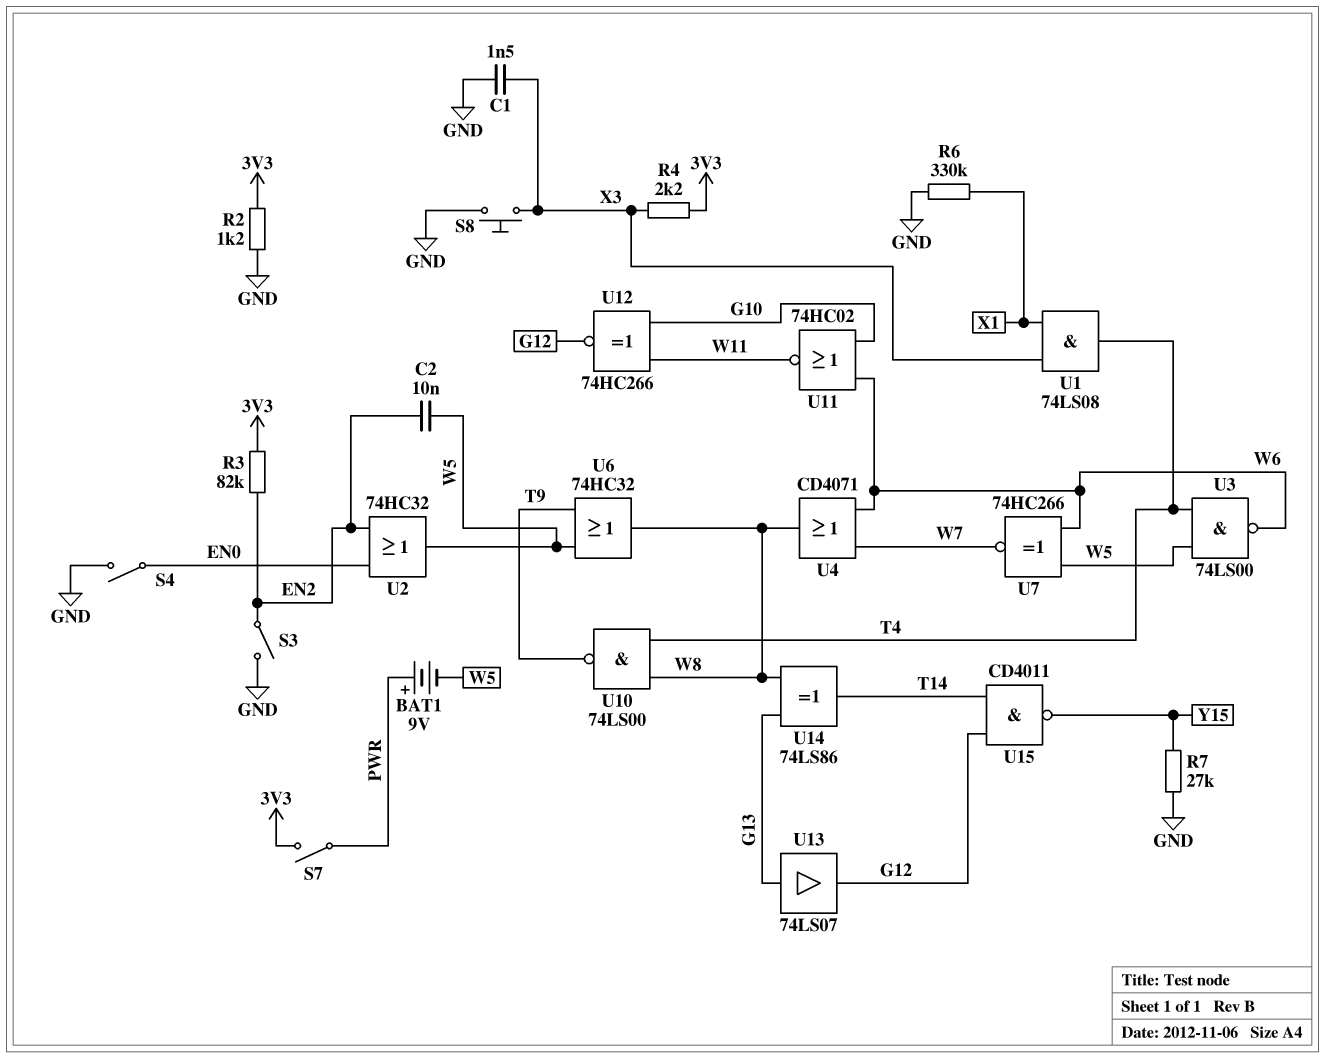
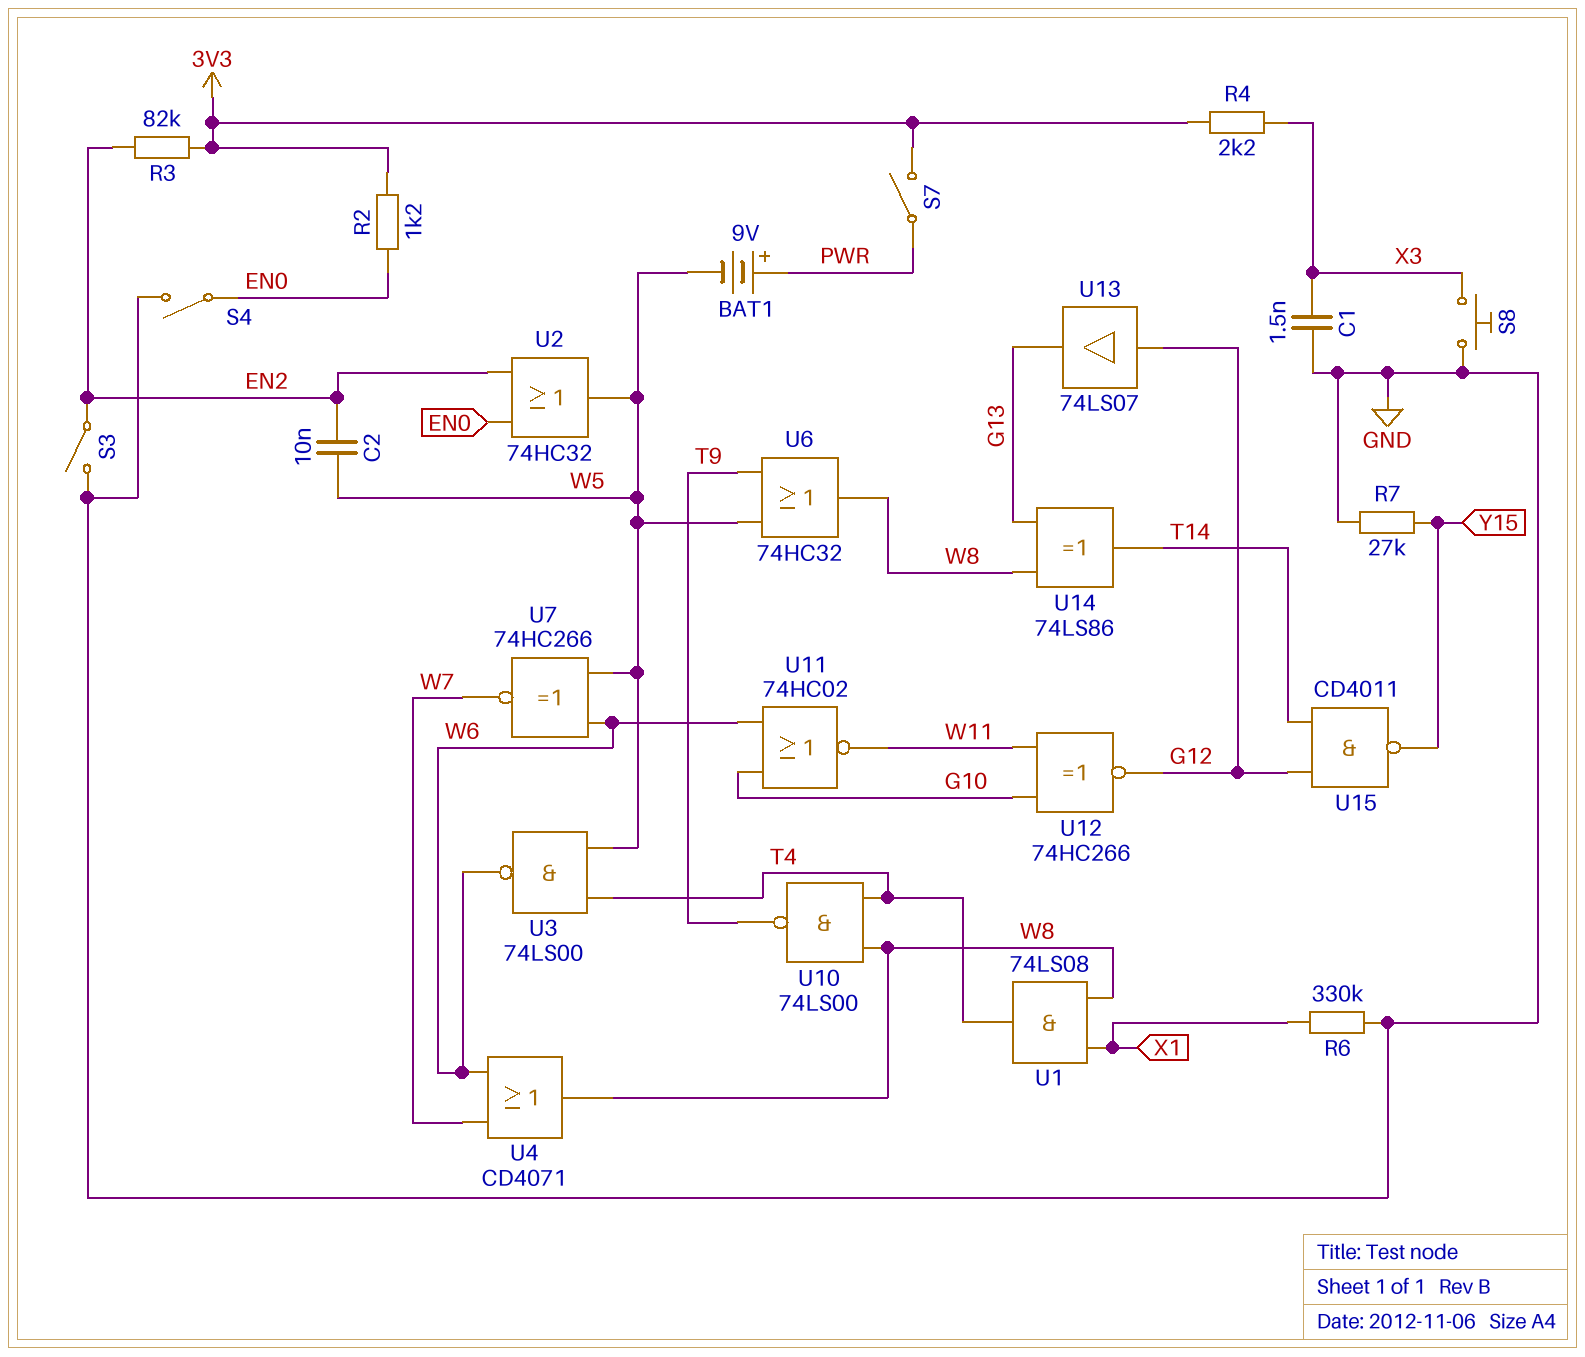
R2: 1.2k (3V3, GND) -> 1.2k (3V3, EN0)
U1: AND 74LS08 (in X1, in X3, out T4) -> AND 74LS08 (in W8, in X1, out T4)
U13: buffer 74LS07 (in G13, out G12) -> buffer 74LS07 (in G12, out G13)

